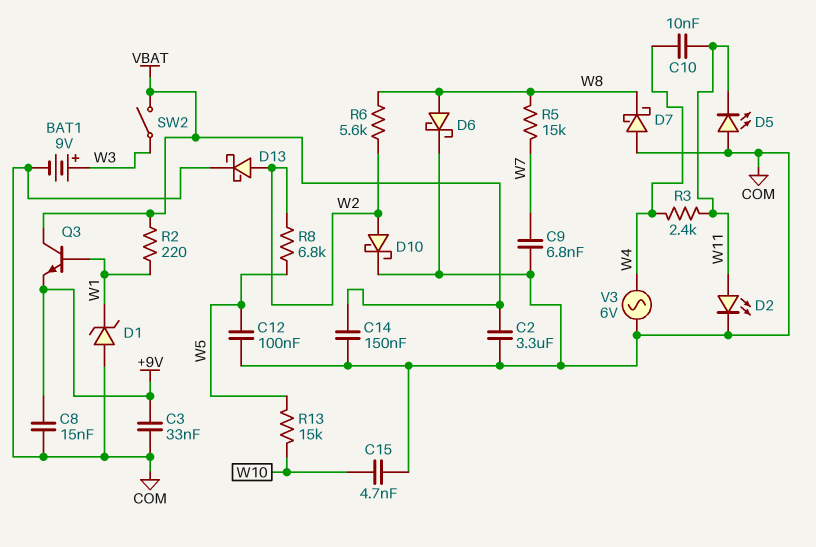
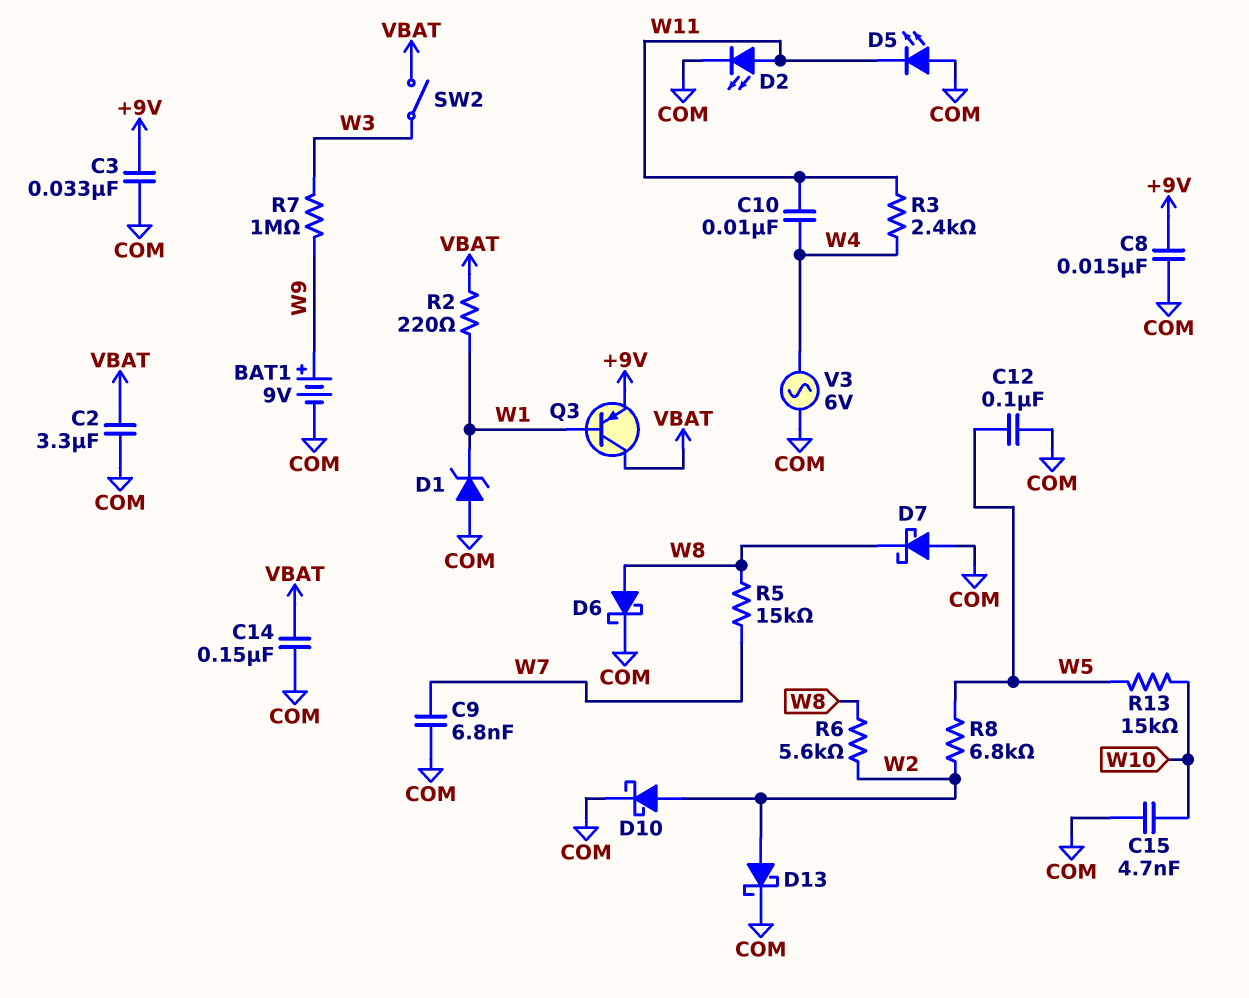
BAT1: 9V (plus W3, minus COM) -> 9V (plus W9, minus COM)
Q3: NPN (B W1, C VBAT, E +9V) -> PNP (B W1, C VBAT, E +9V)
R7: none -> 1M (W3, W9)

